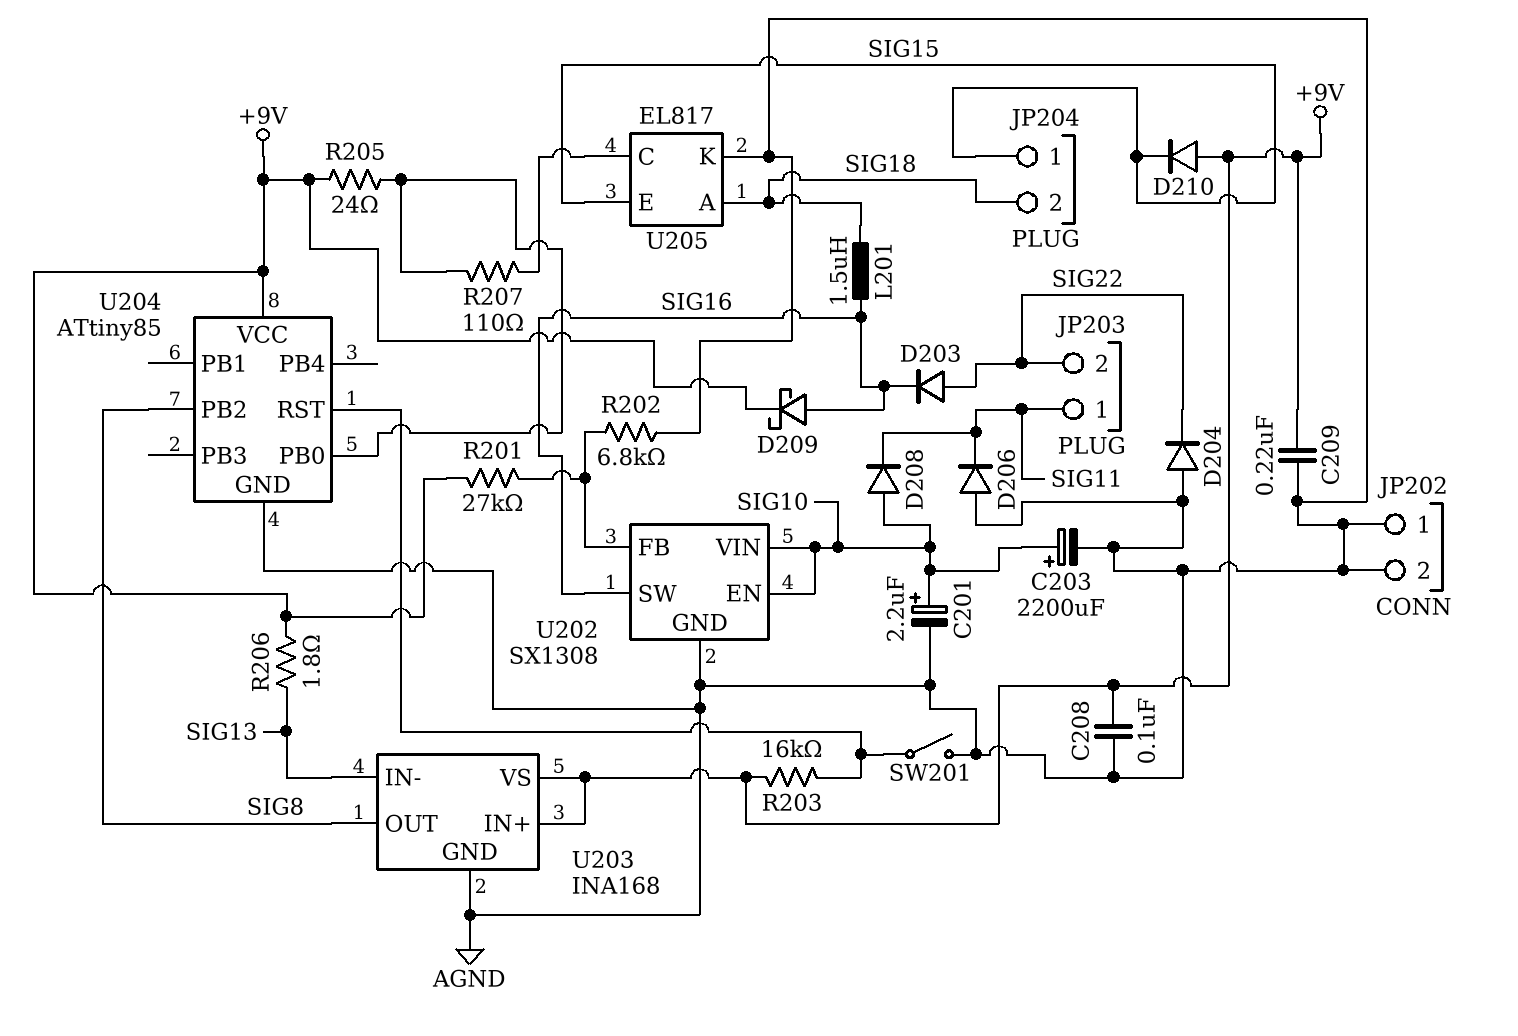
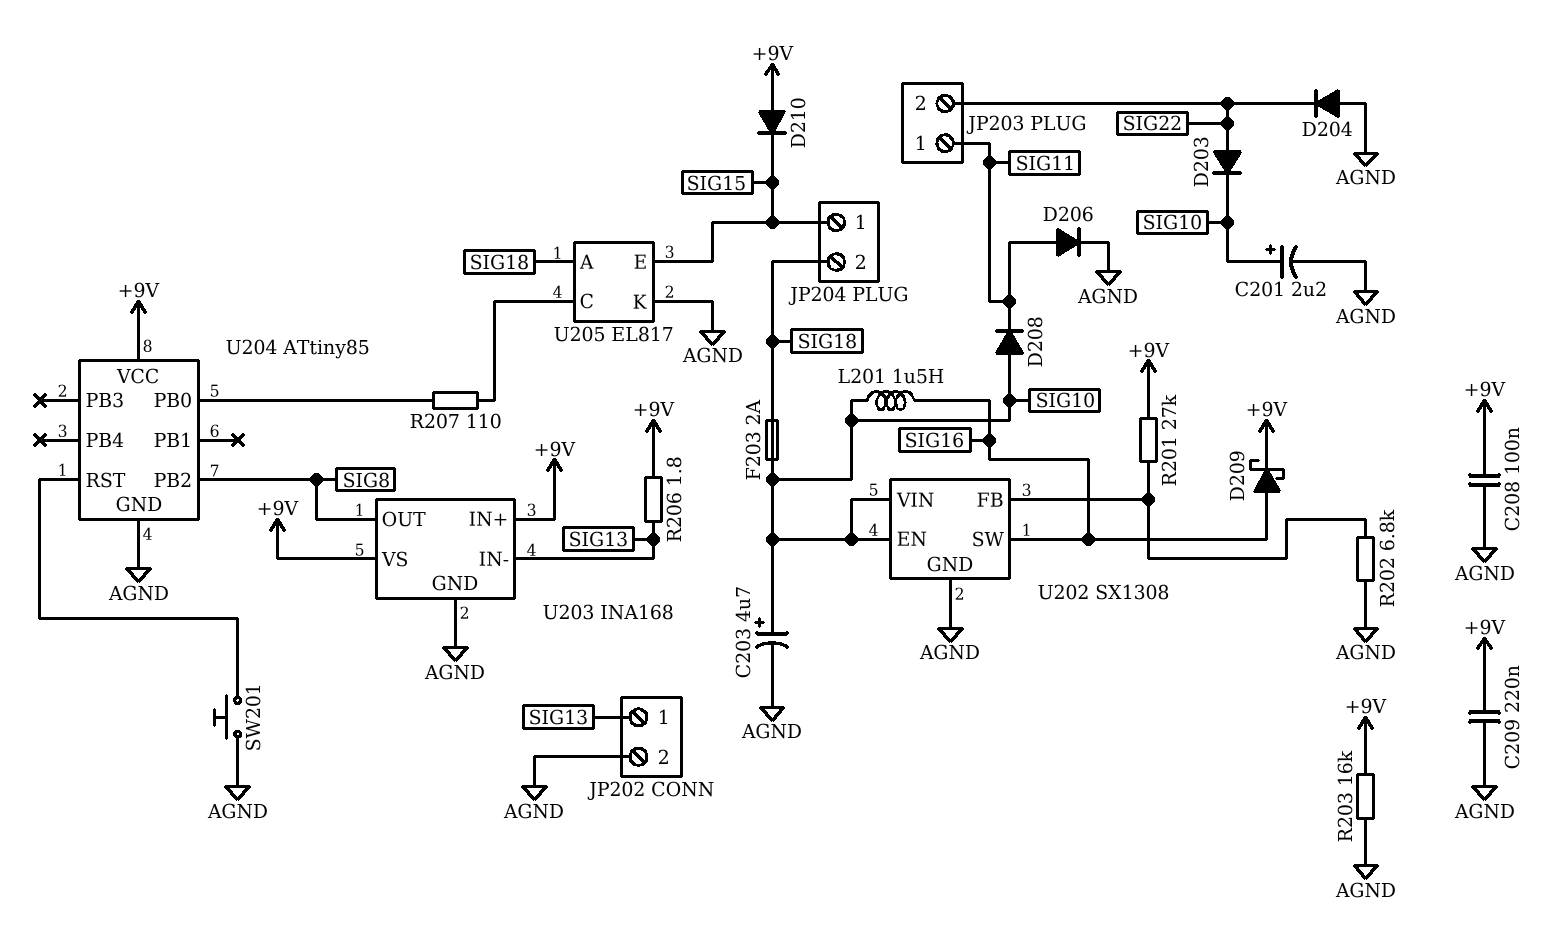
C203: 2200uF (plus SIG10, minus AGND) -> 4.7uF (plus SIG10, minus AGND)
D203: diode (A SIG22, K SIG16) -> diode (A SIG22, K SIG10)
D206: diode (A AGND, K SIG11) -> diode (A SIG11, K AGND)
F203: none -> 2A (SIG10, SIG18)
JP202 pin 1: AGND -> SIG13
L201: 1.5uH (SIG16, SIG18) -> 1.5uH (SIG10, SIG16)
R203: 16k (+9V, U204/RST) -> 16k (+9V, AGND)
R205: 24 (+9V, U204/PB0) -> none
SW201: switch (AGND, U204/RST) -> button (AGND, U204/RST)

